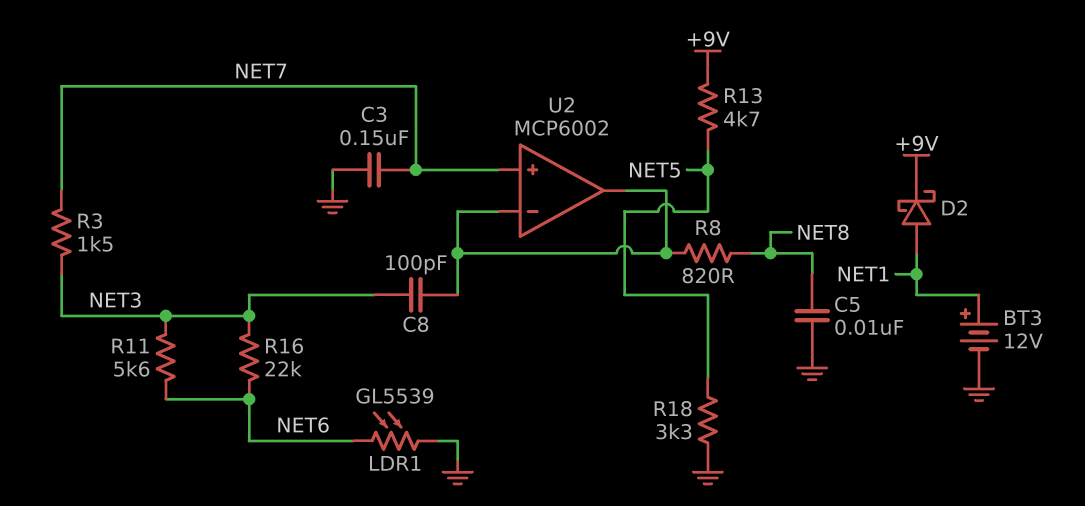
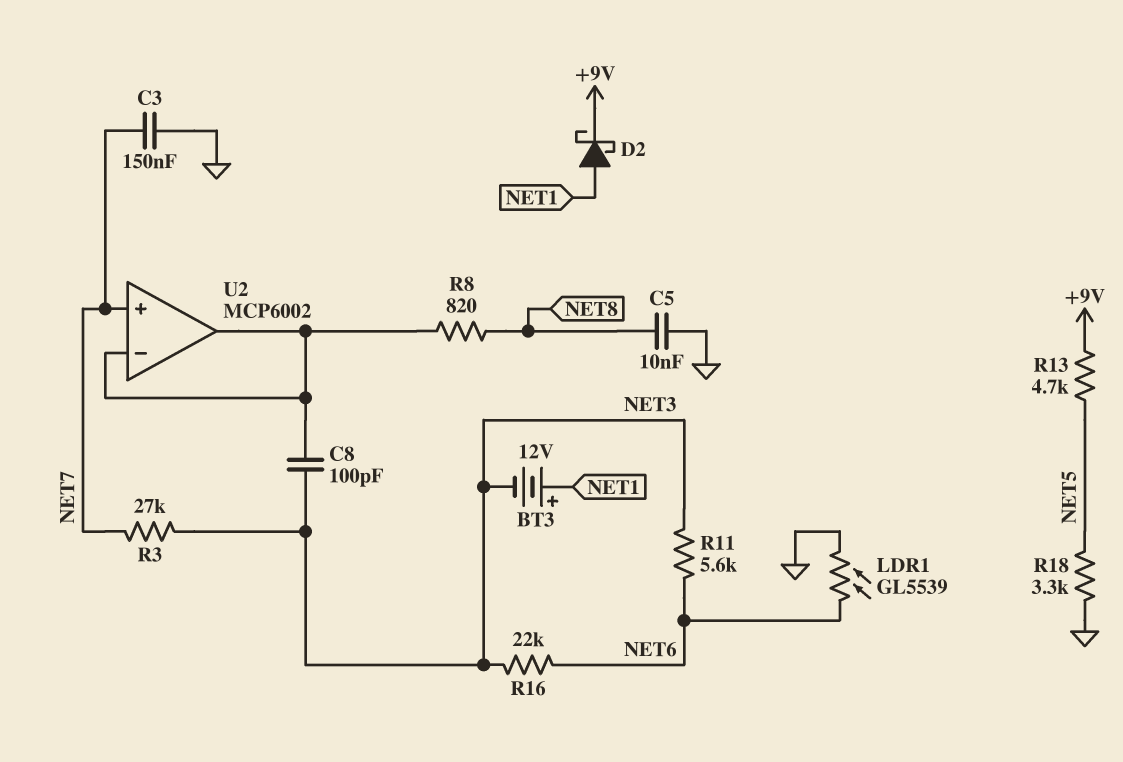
BT3: 12V (plus NET1, minus GND) -> 12V (plus NET1, minus NET3)
R3: 1.5k (NET3, NET7) -> 27k (NET3, NET7)

